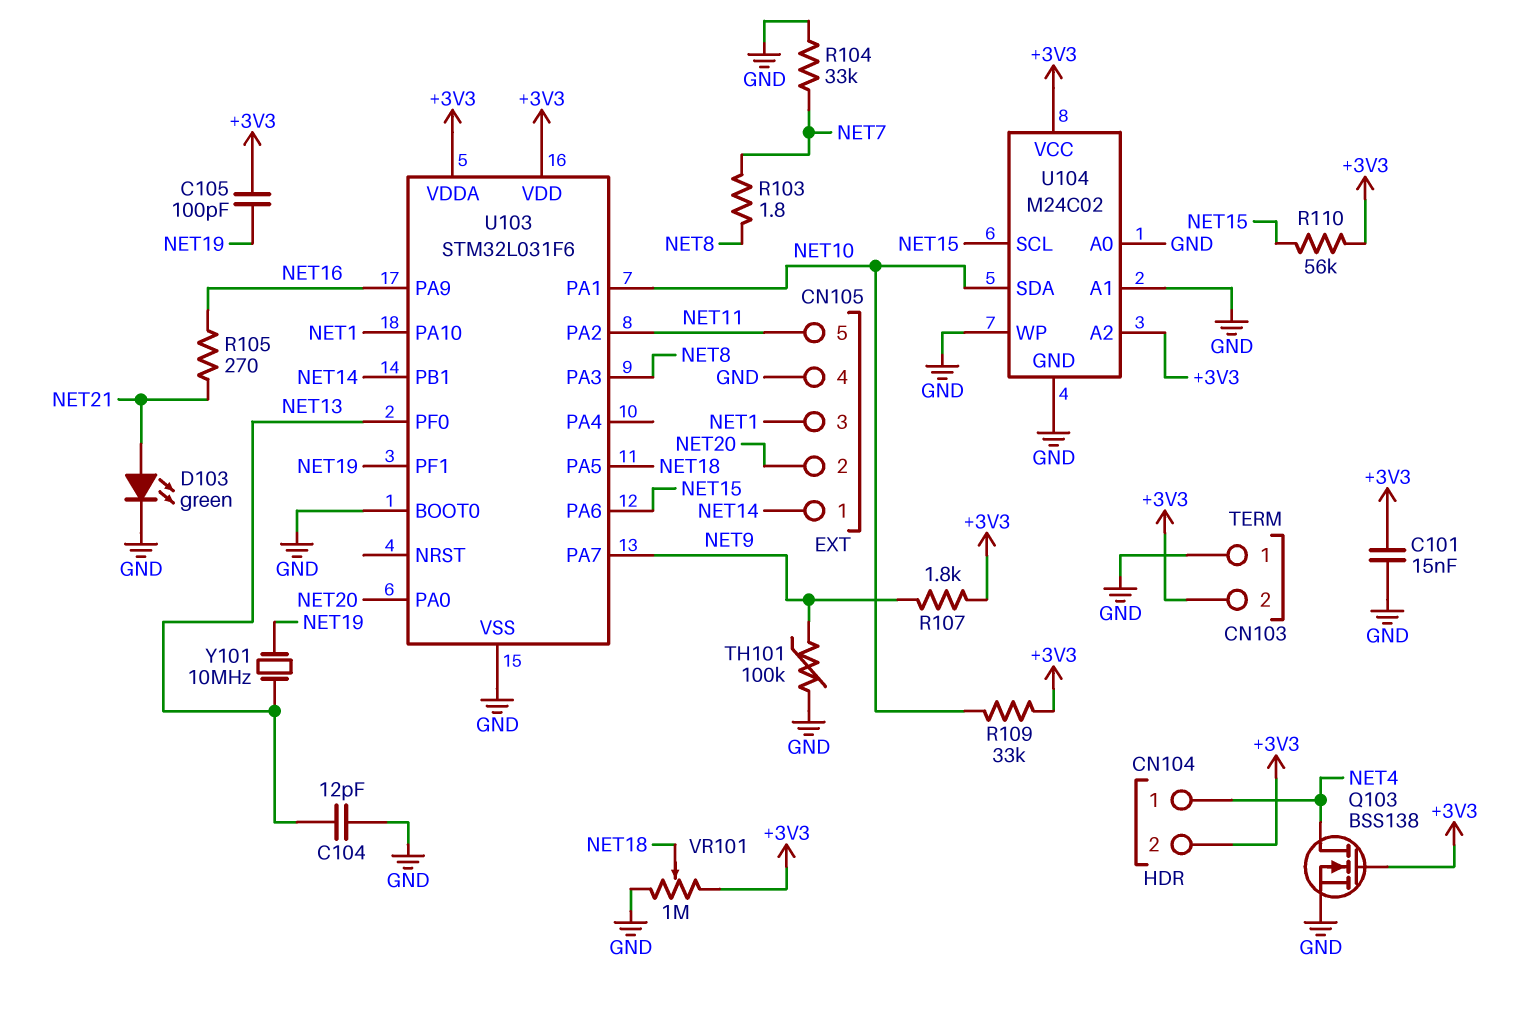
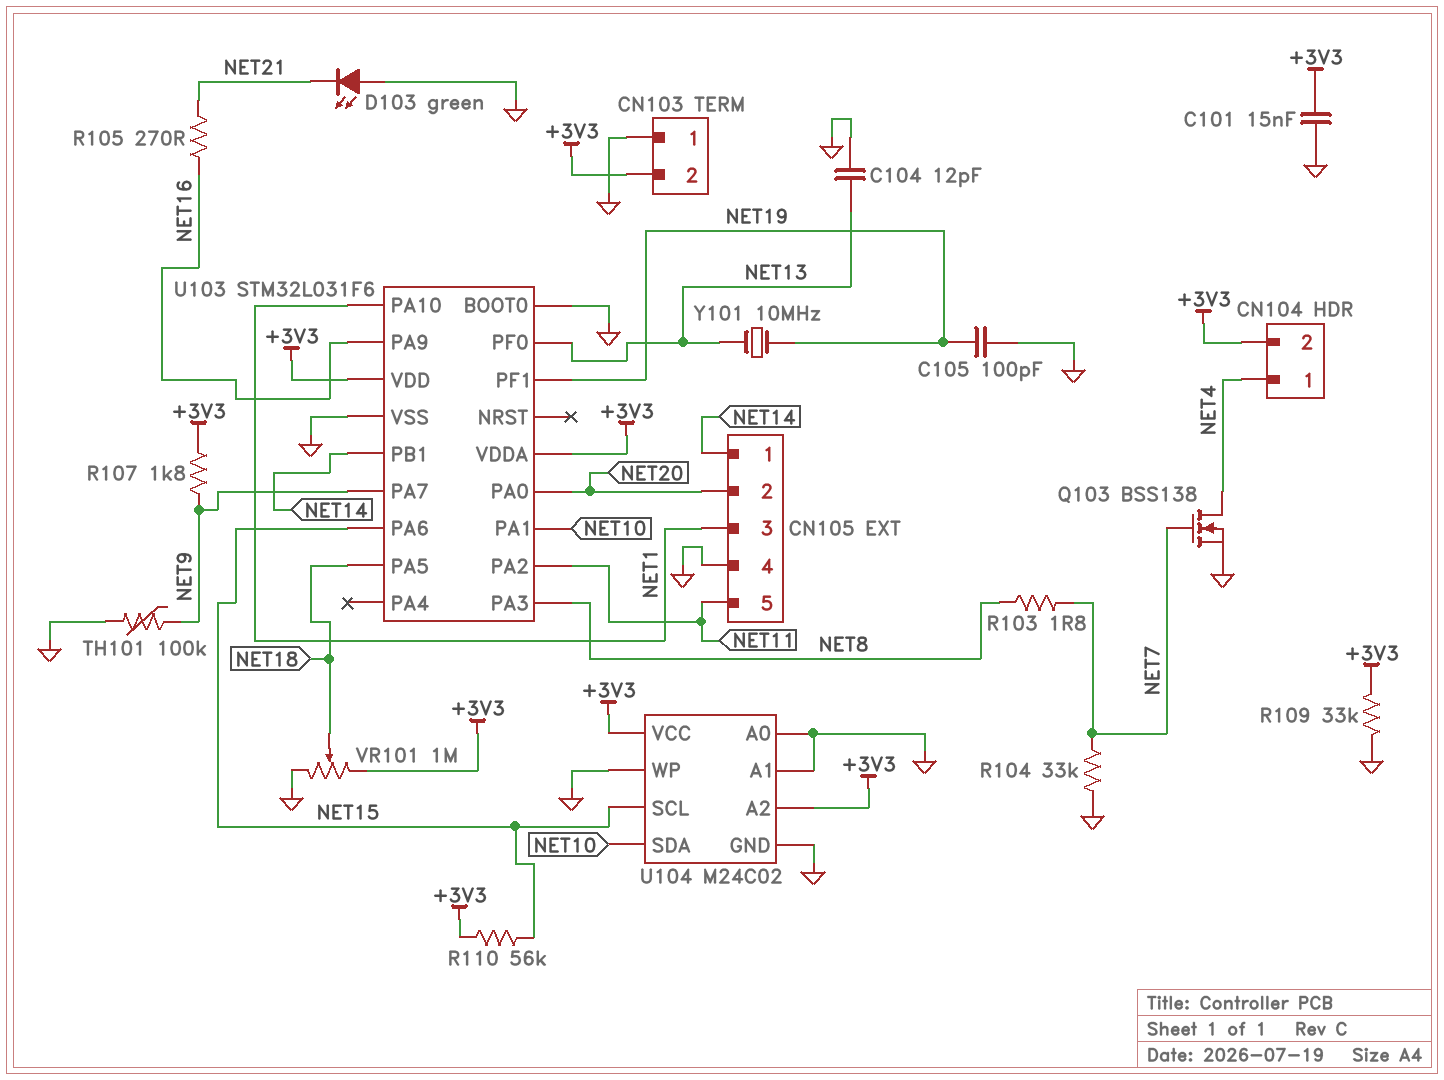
C105: 100pF (+3V3, NET19) -> 100pF (GND, NET19)
D103: LED green (A NET21, K GND) -> LED green (A GND, K NET21)
Q103: NMOS BSS138 (G +3V3, D NET4, S GND) -> NMOS BSS138 (G NET7, D NET4, S GND)
R109: 33k (+3V3, NET10) -> 33k (+3V3, GND)

